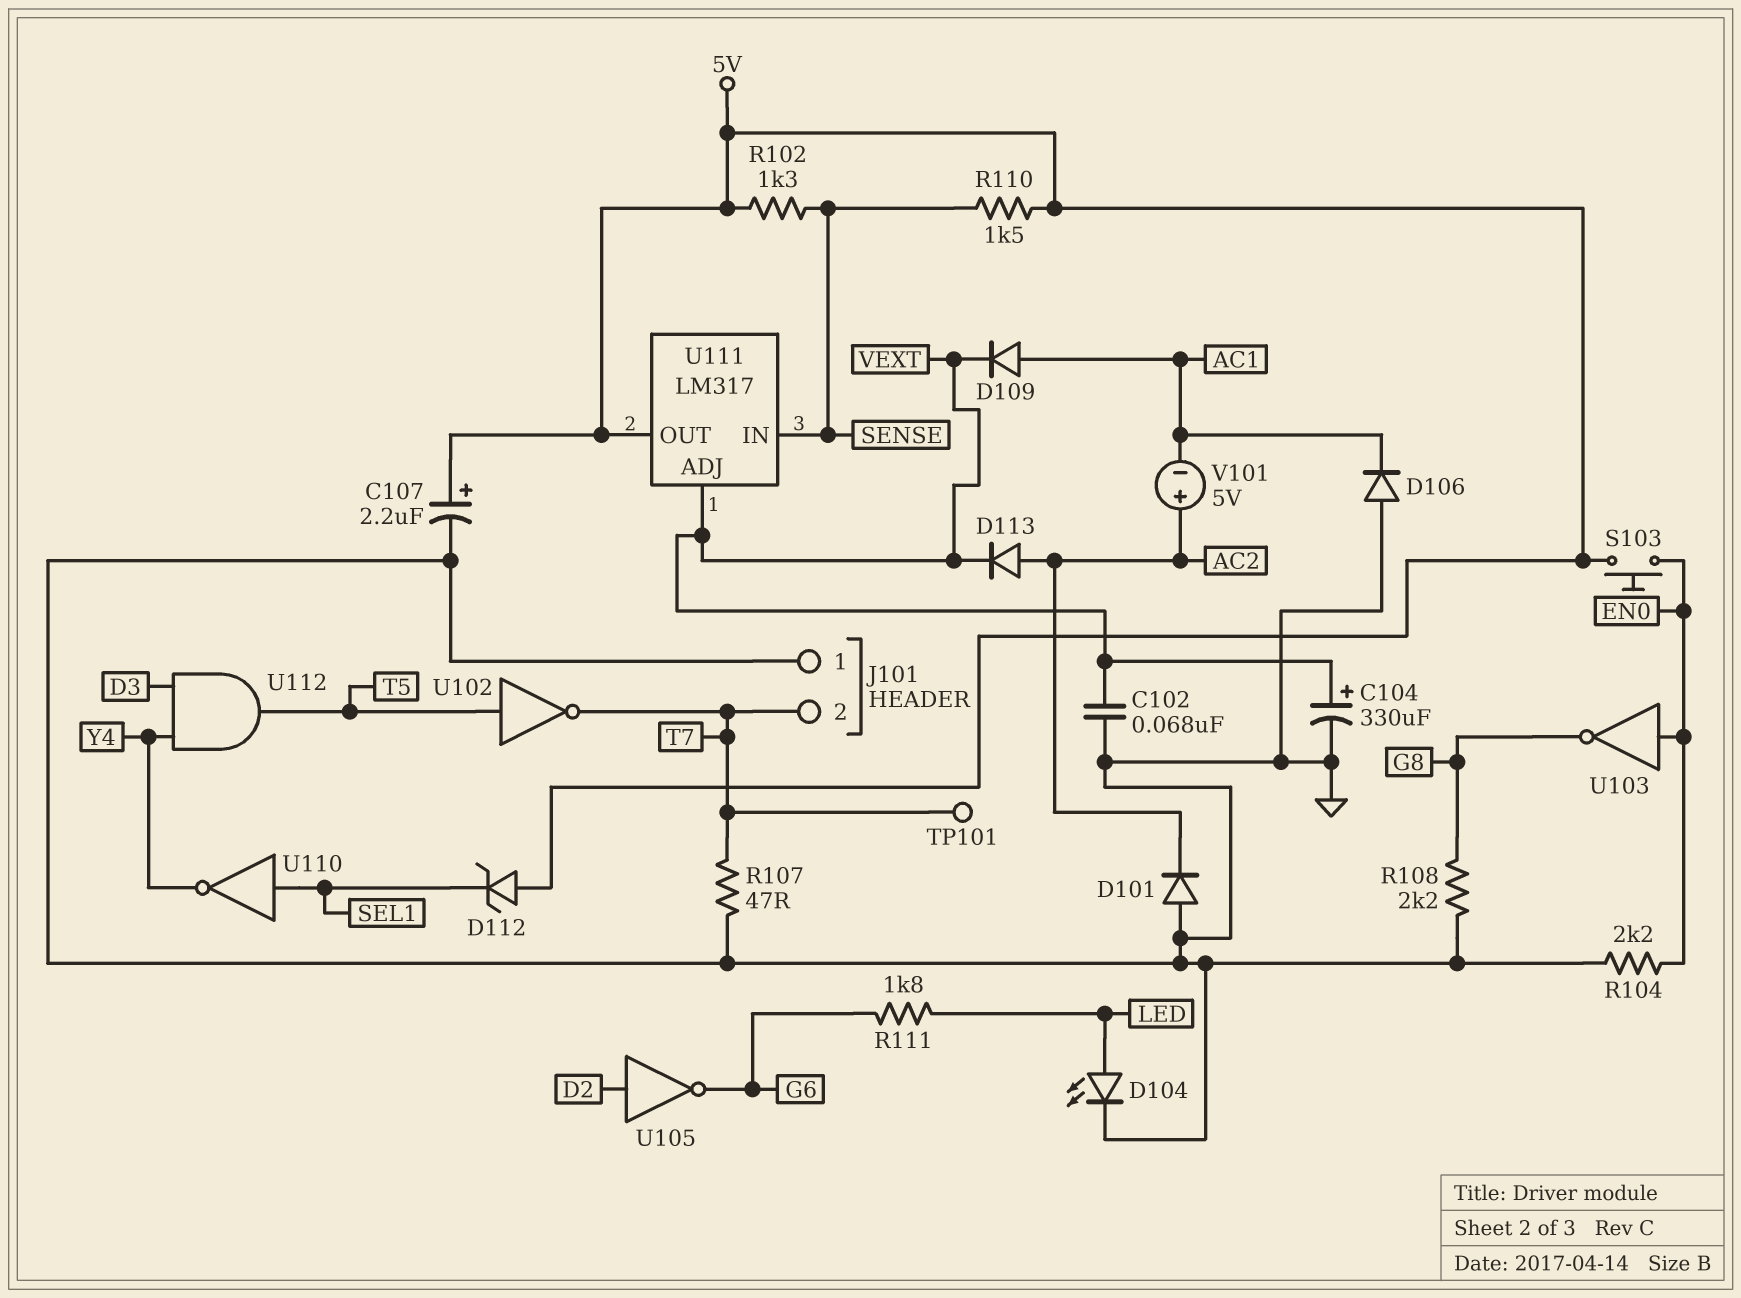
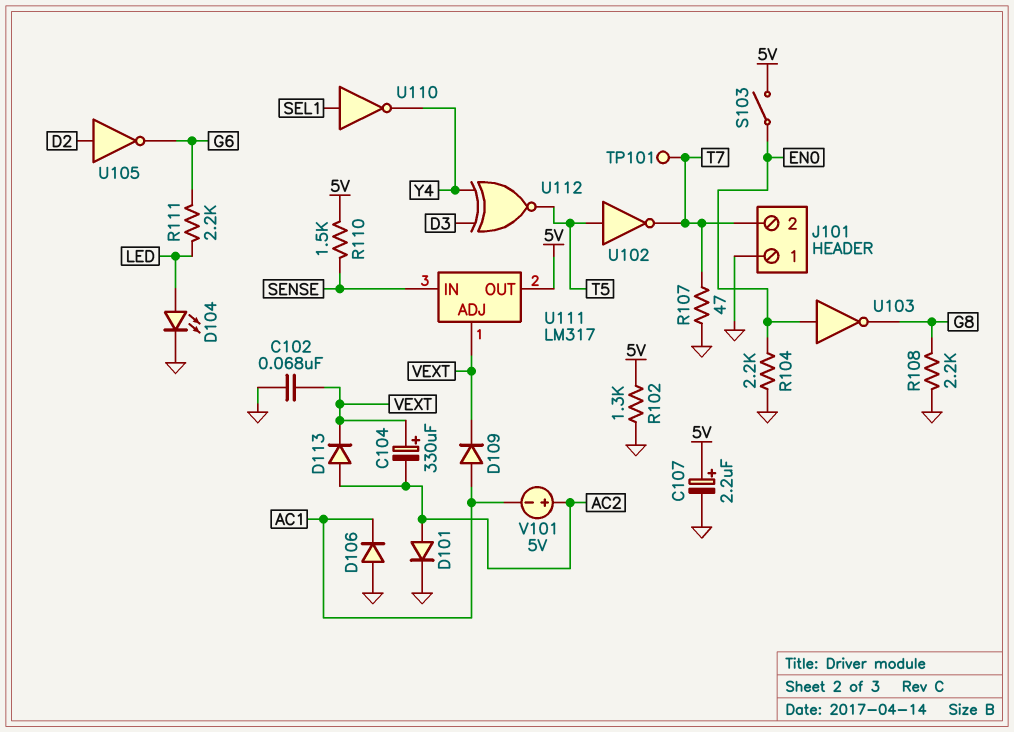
C104: 330uF (plus VEXT, minus GND) -> 330uF (plus VEXT, minus AC2)
D101: diode (A GND, K AC2) -> diode (A AC2, K GND)
D112: zener (A 5V, K SEL1) -> none
R102: 1.3k (5V, SENSE) -> 1.3k (5V, GND)
R111: 1.8k (G6, LED) -> 2.2k (G6, LED)
S103: button (5V, EN0) -> switch (5V, EN0)
U112: AND (in D3, in Y4, out T5) -> XNOR (in D3, in Y4, out T5)

